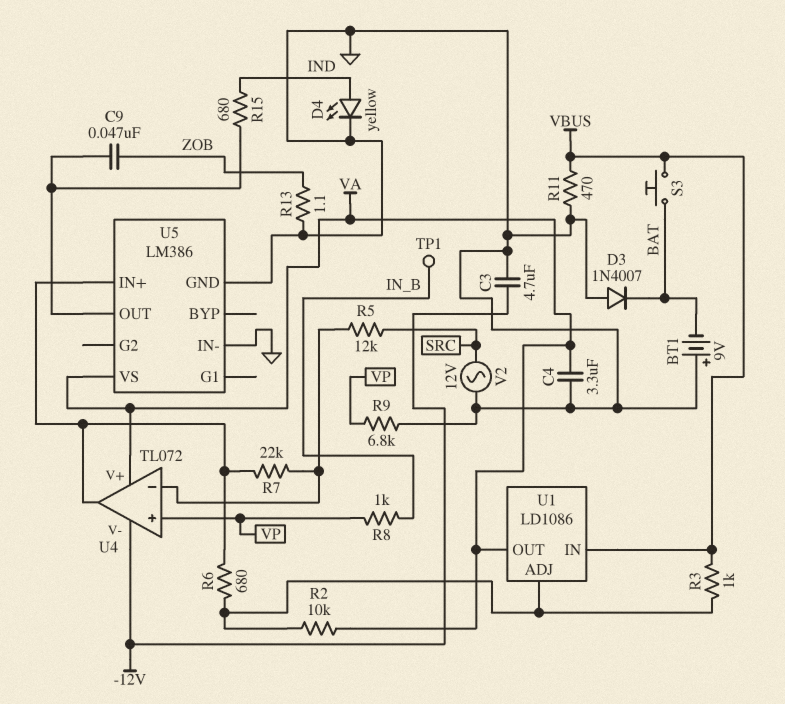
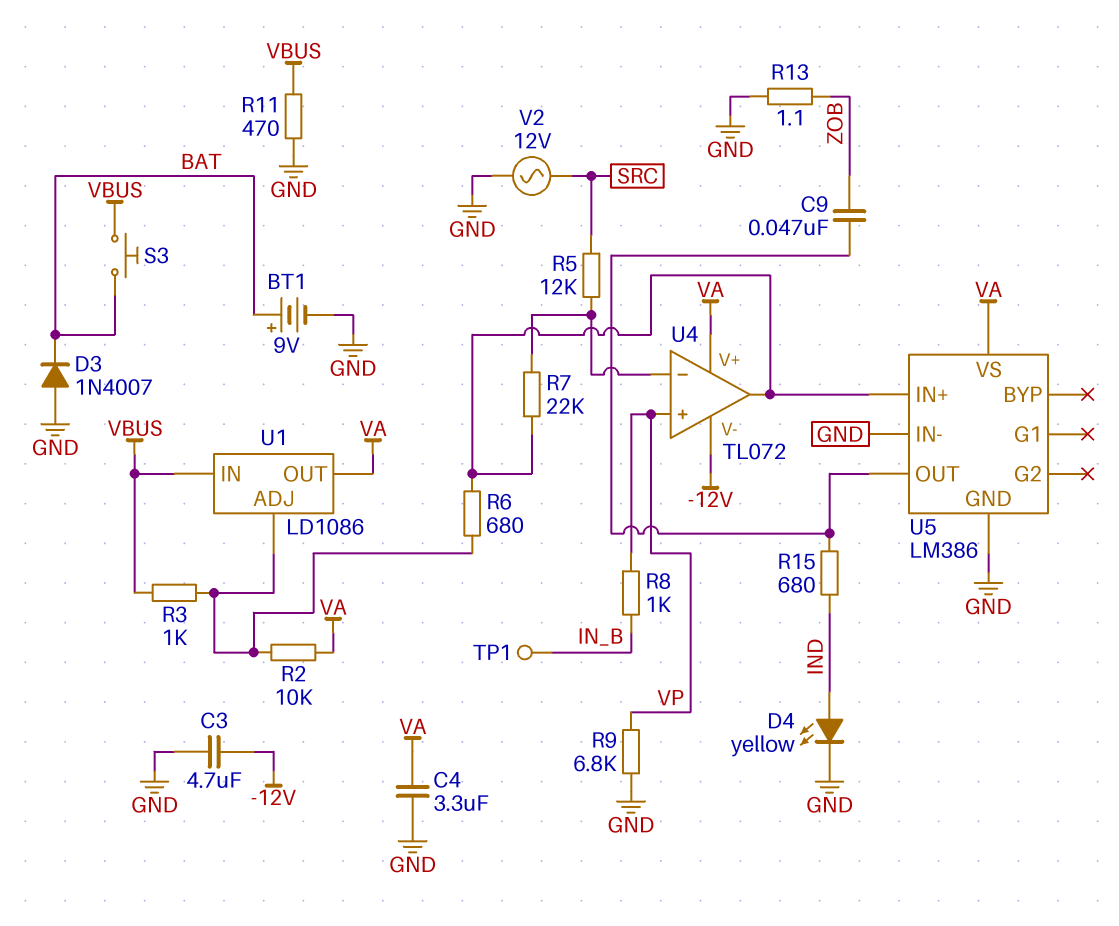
BT1: 9V (plus GND, minus BAT) -> 9V (plus BAT, minus GND)

